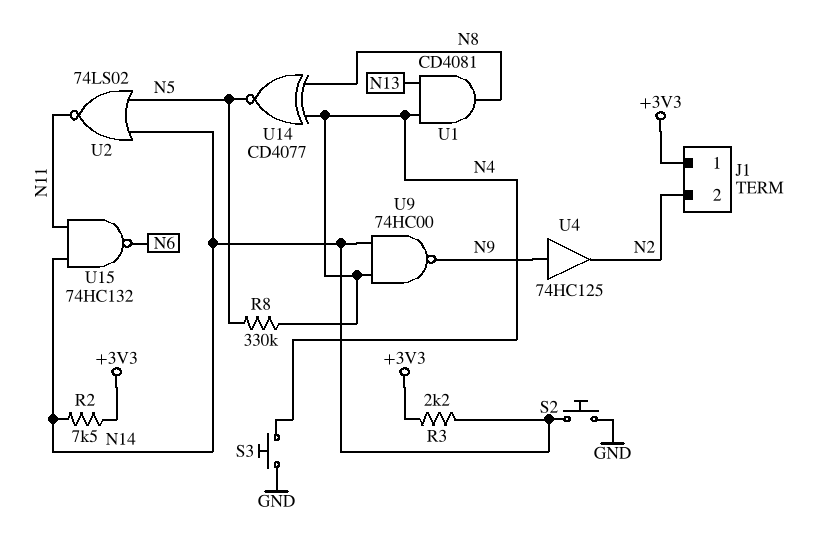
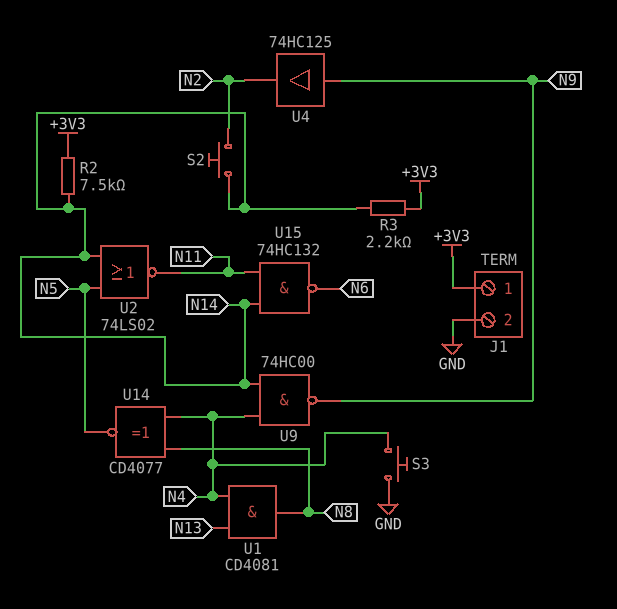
J1 pin 2: N2 -> GND
R8: 330k (N4, N5) -> none
S2: button (GND, N14) -> button (N2, N14)

